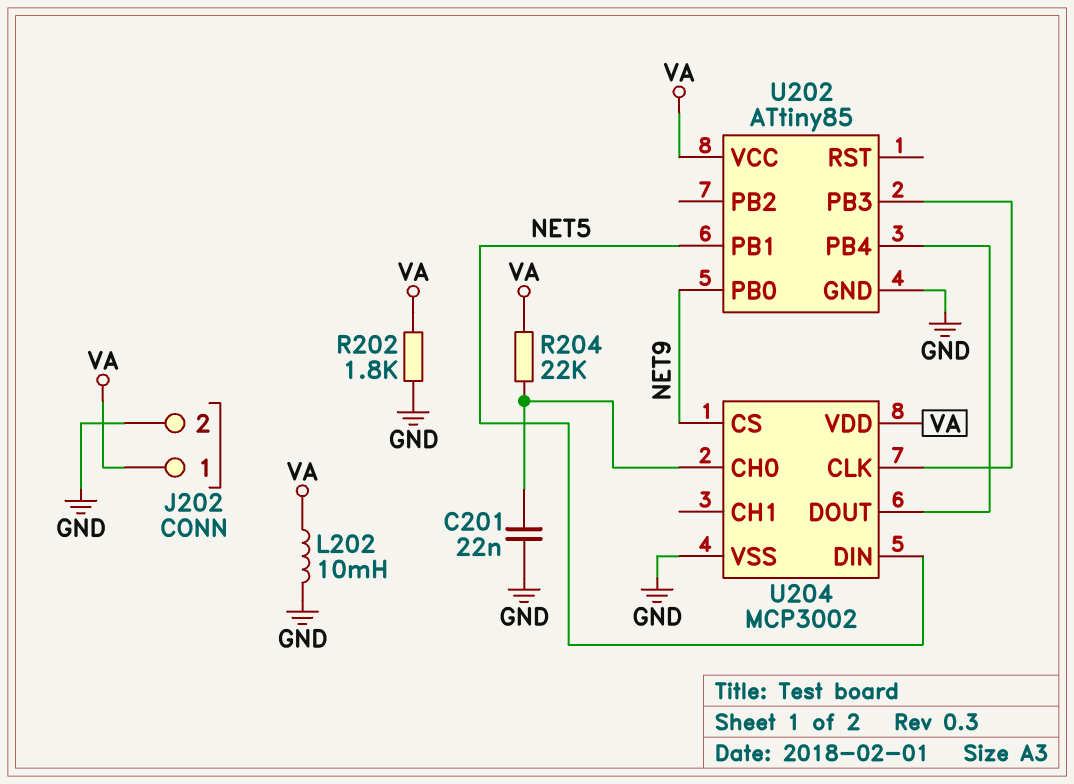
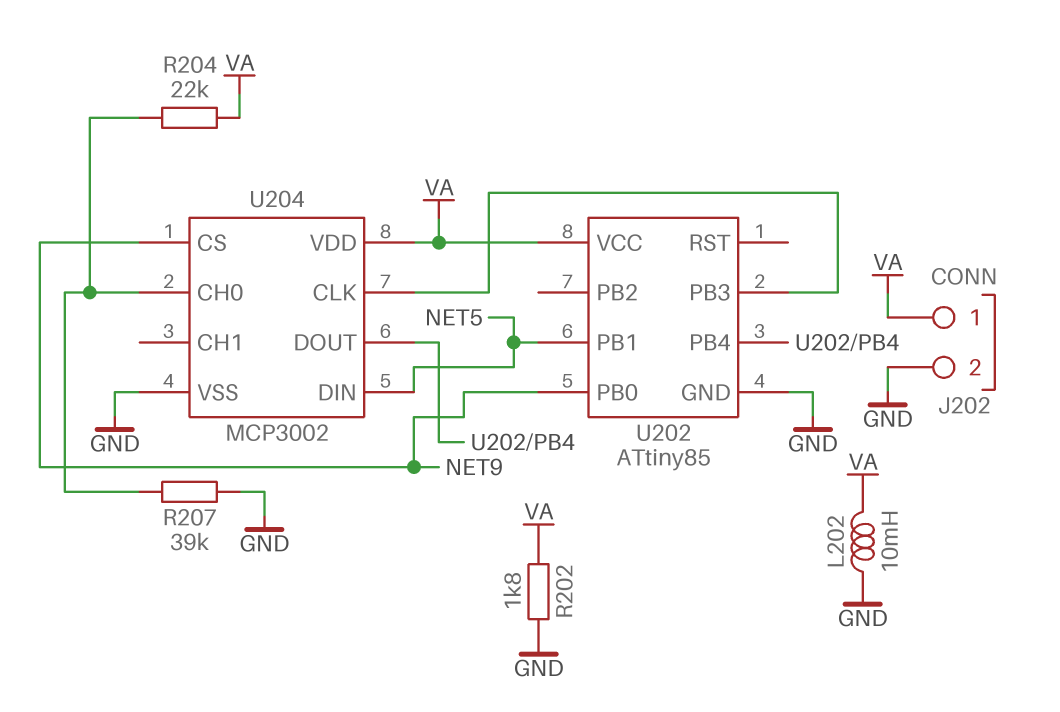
C201: 22nF (GND, U204/CH0) -> none
R207: none -> 39k (GND, U204/CH0)

